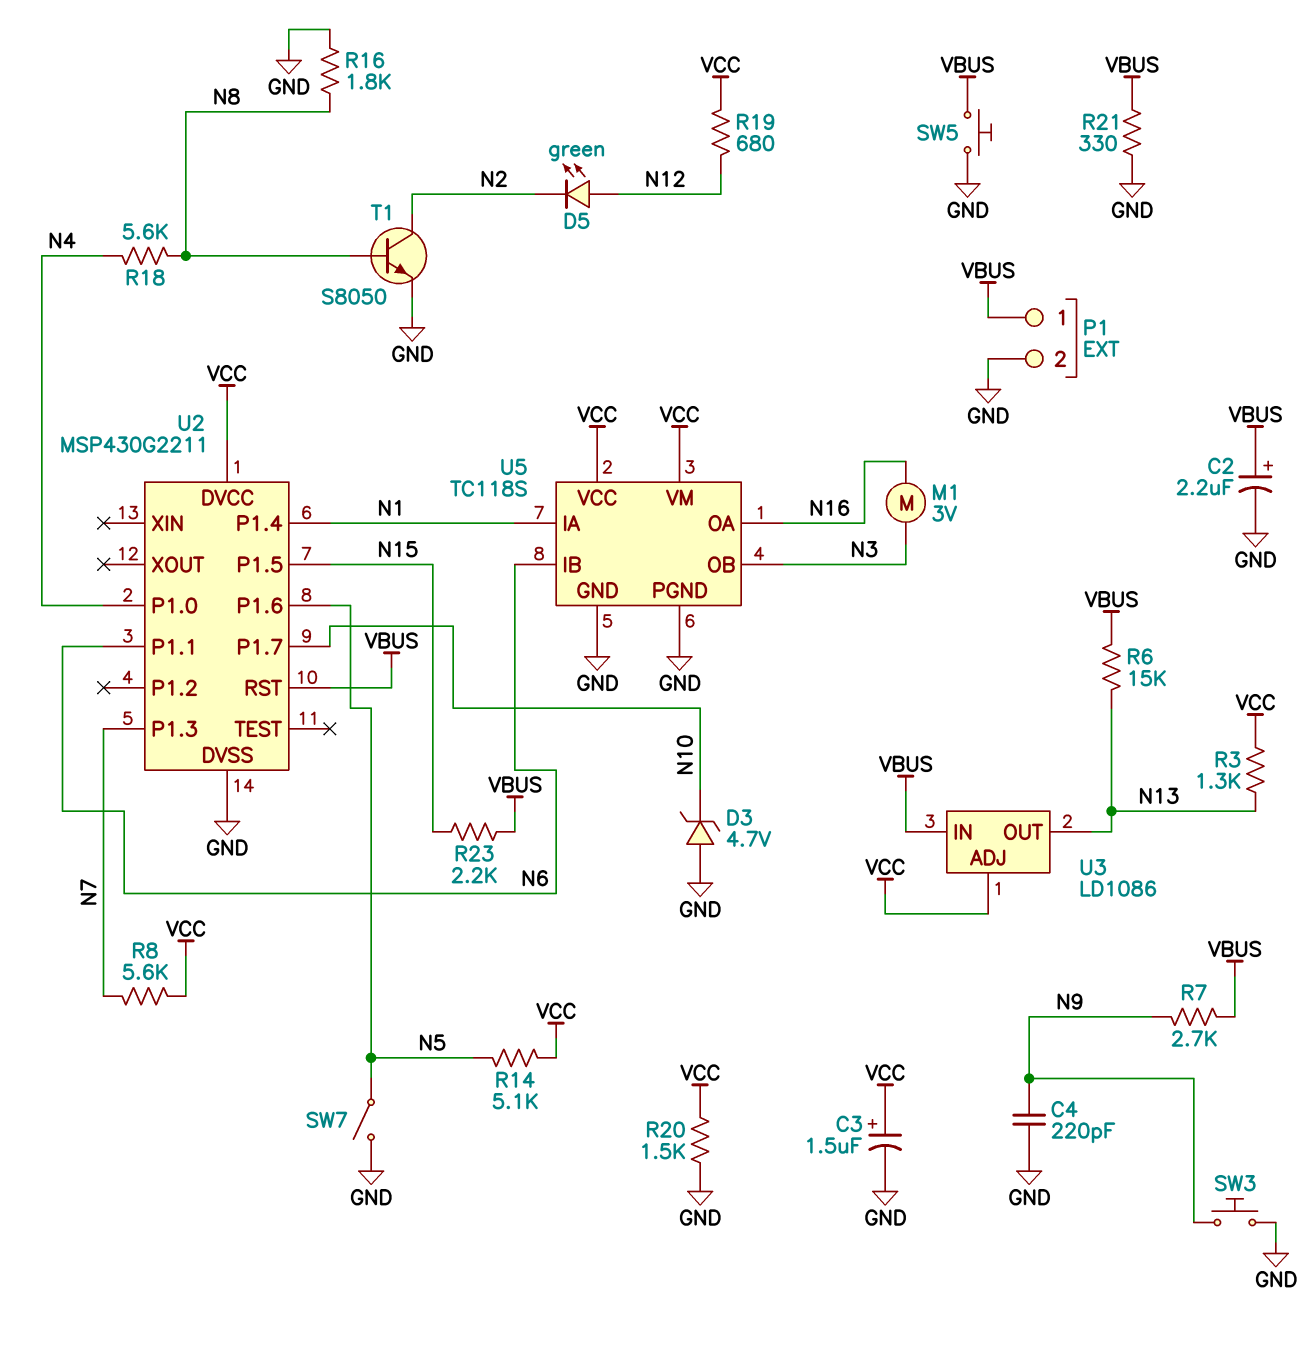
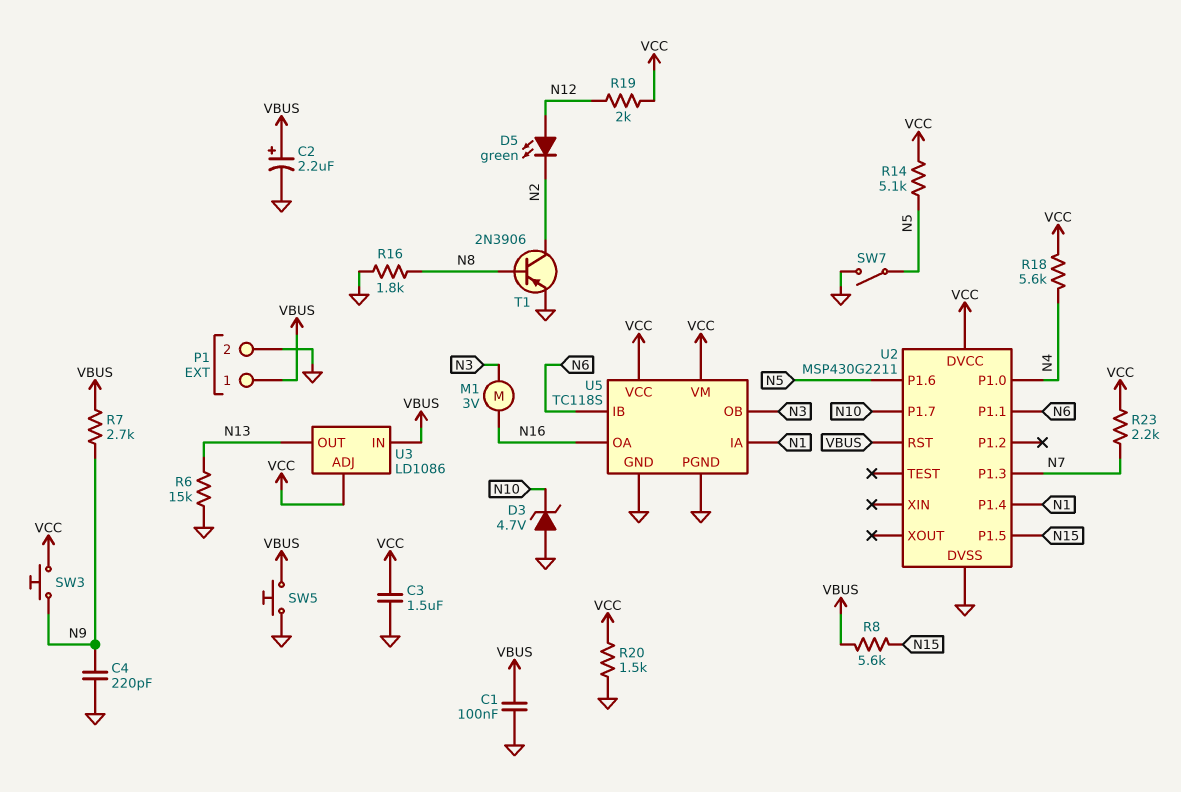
C1: none -> 100nF (GND, VBUS)
C3: 1.5uF (plus VCC, minus GND) -> 1.5uF (GND, VCC)
R3: 1.3k (N13, VCC) -> none
R6: 15k (N13, VBUS) -> 15k (GND, N13)
R8: 5.6k (N7, VCC) -> 5.6k (N15, VBUS)
R18: 5.6k (N4, N8) -> 5.6k (N4, VCC)
R19: 680 (N12, VCC) -> 2k (N12, VCC)
R21: 330 (GND, VBUS) -> none
R23: 2.2k (N15, VBUS) -> 2.2k (N7, VCC)
SW3: button (GND, N9) -> button (N9, VCC)
T1: NPN S8050 (B N8, C N2, E GND) -> PNP 2N3906 (B N8, C N2, E GND)

